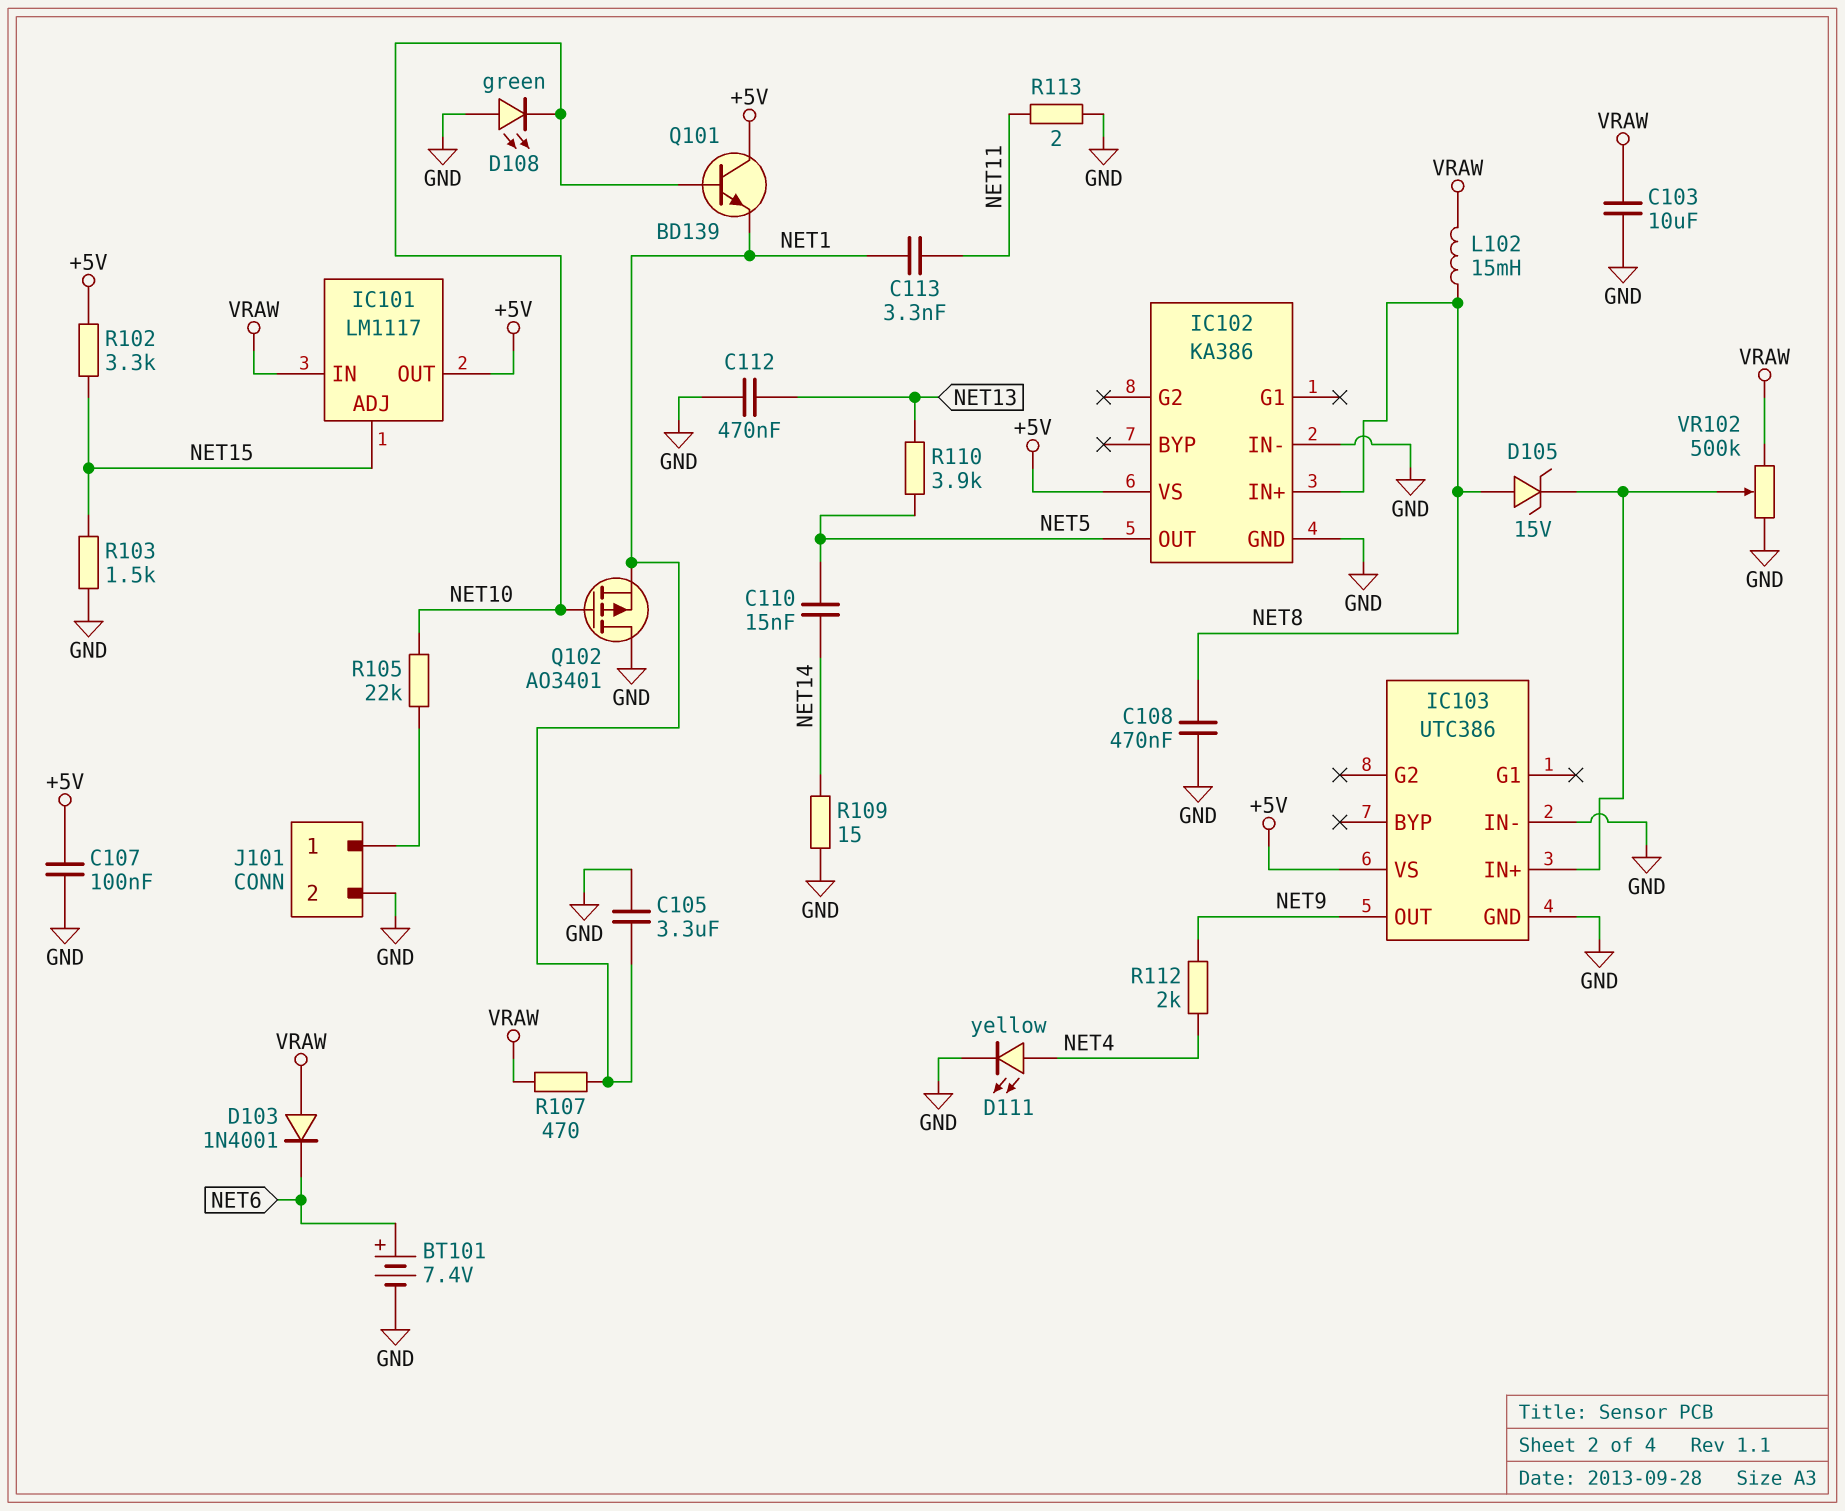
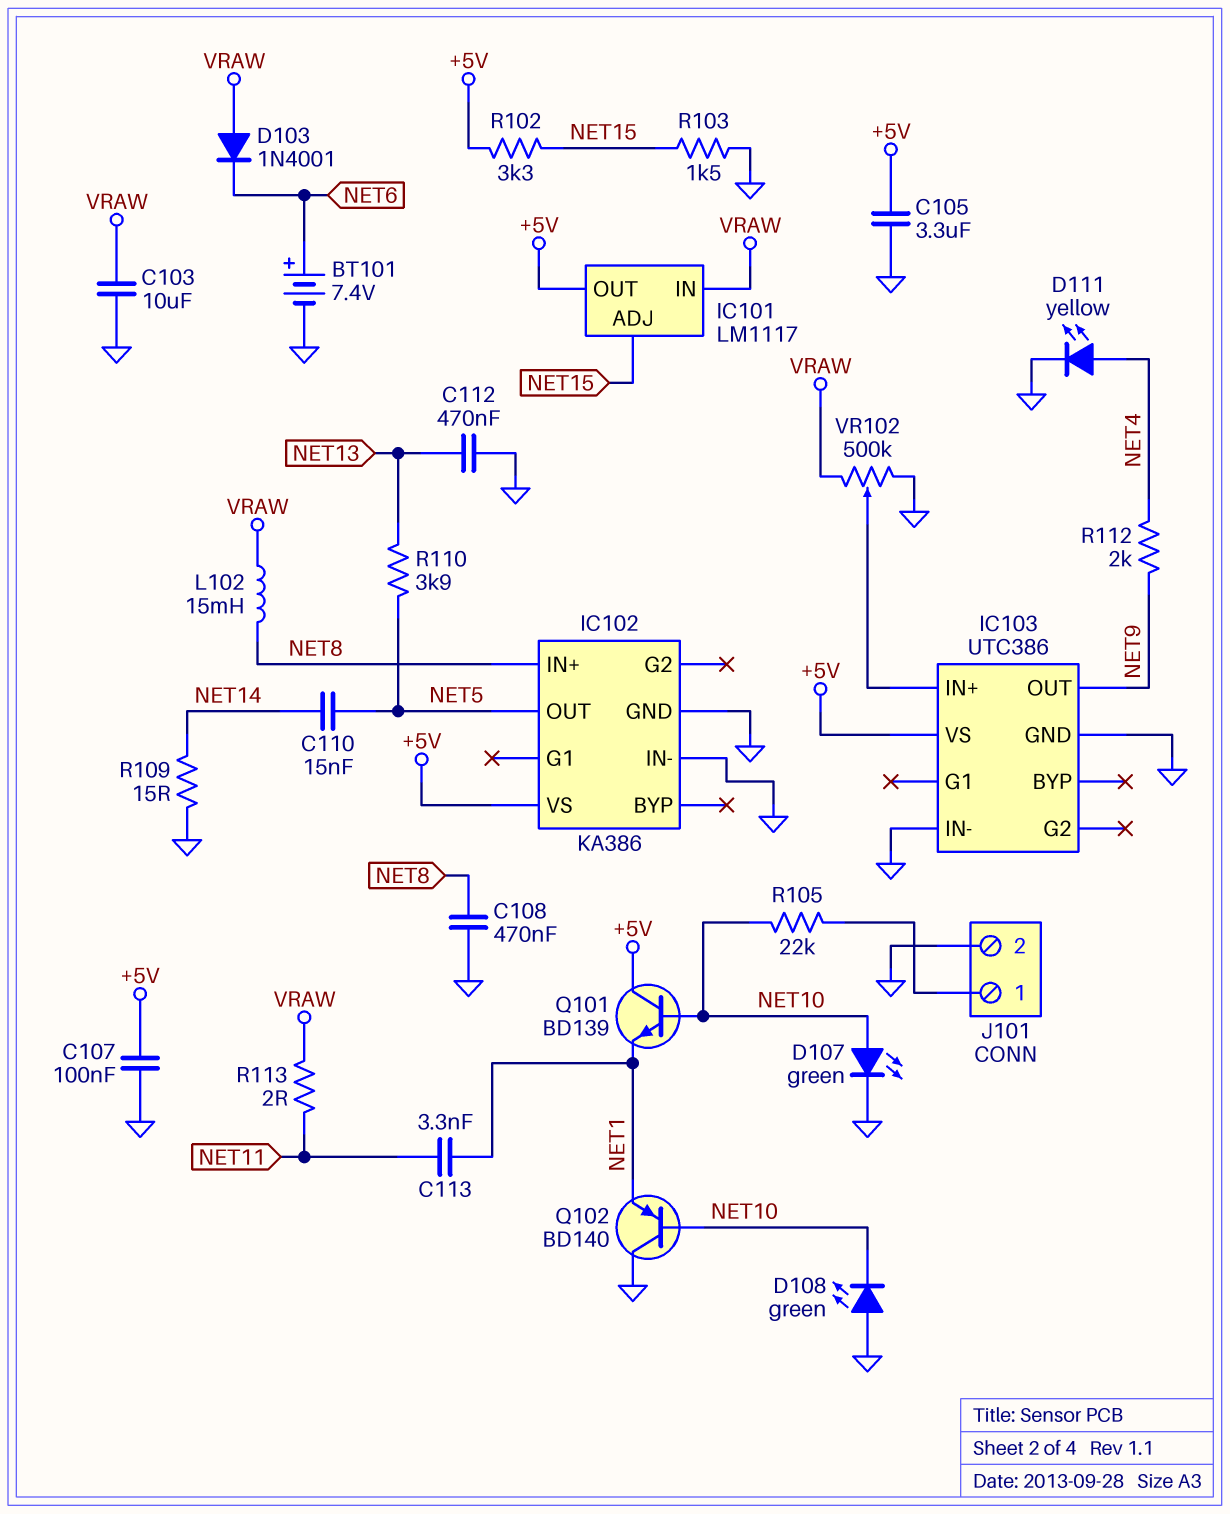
C105: 3.3uF (GND, NET1) -> 3.3uF (+5V, GND)
D105: zener 15V (A NET8, K IC103/IN+) -> none
D107: none -> LED green (A NET10, K GND)
Q102: PMOS AO3401 (G NET10, D GND, S NET1) -> PNP BD140 (B NET10, C GND, E NET1)
R107: 470 (NET1, VRAW) -> none
R113: 2 (GND, NET11) -> 2 (NET11, VRAW)

